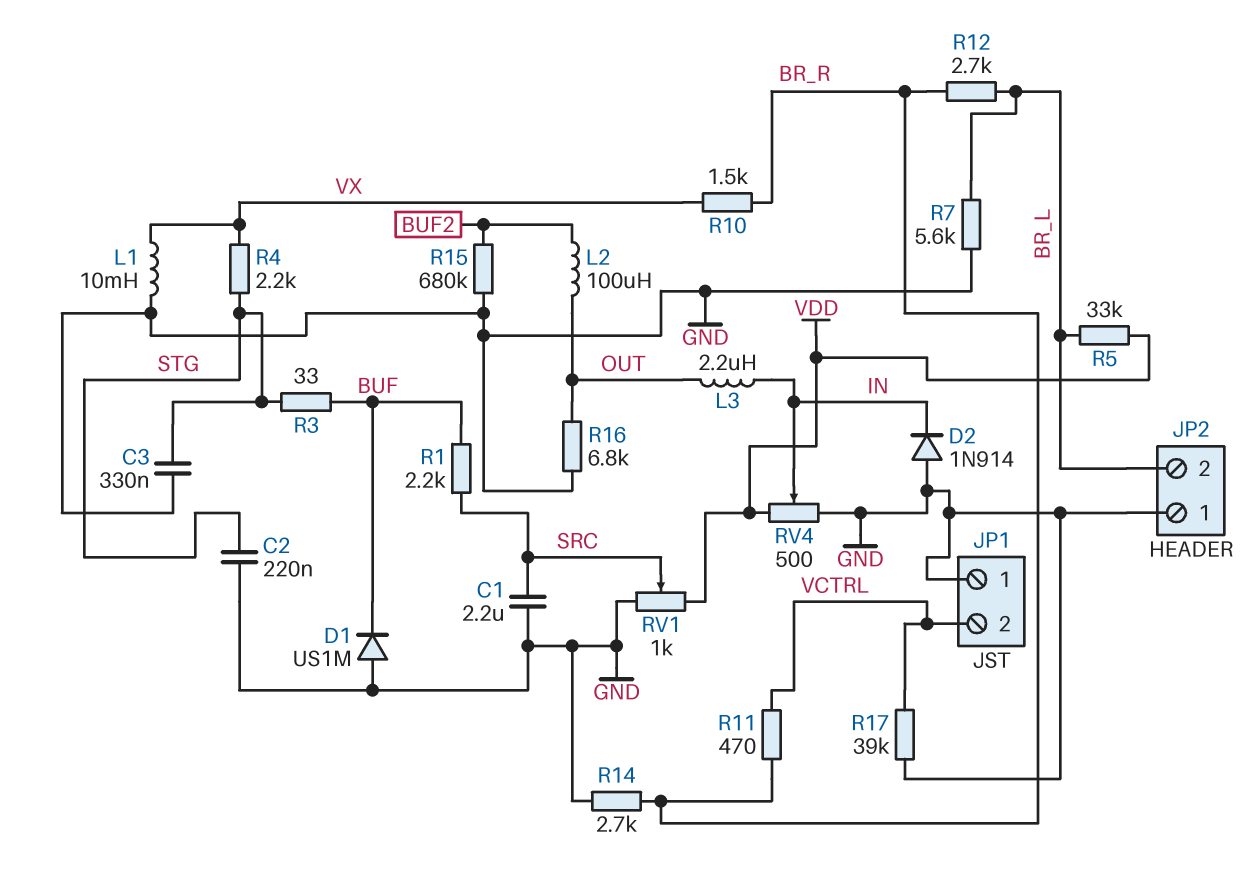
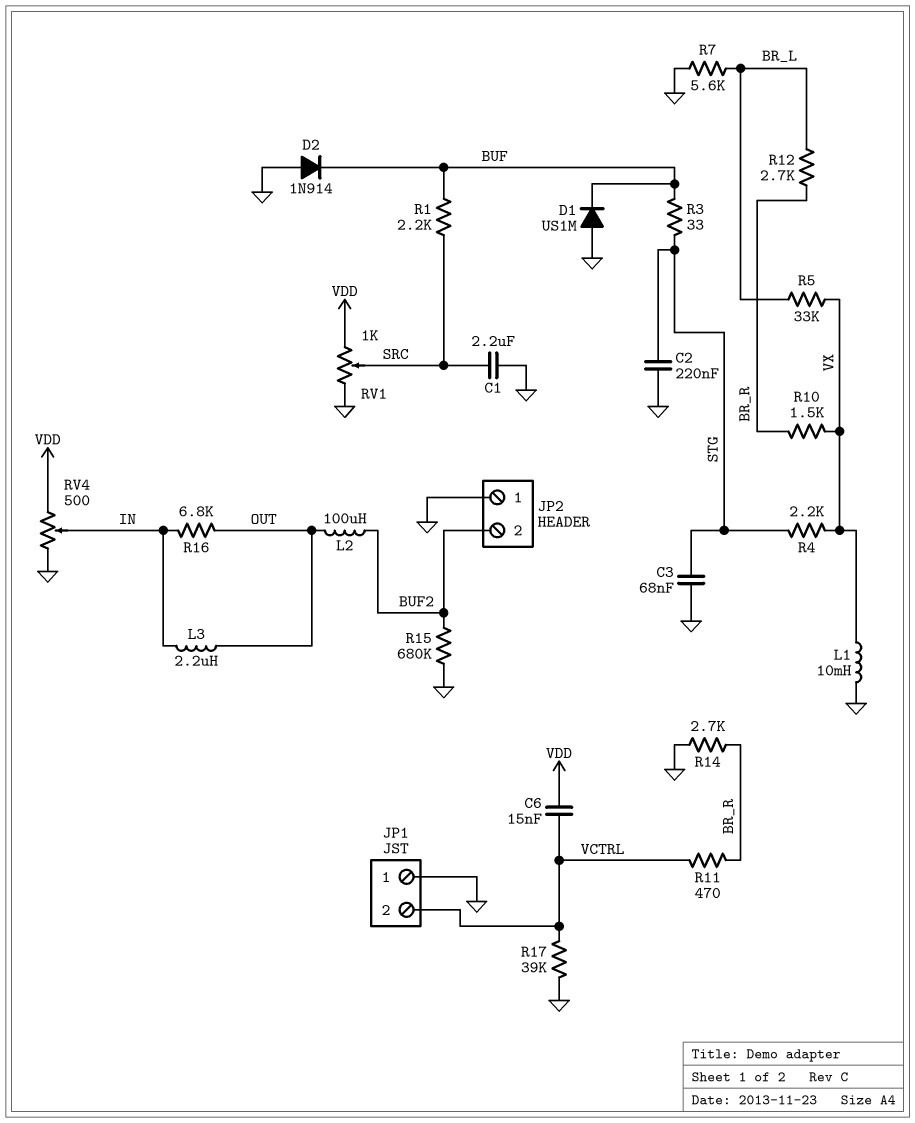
C3: 330nF (GND, STG) -> 68nF (GND, STG)
C6: none -> 15nF (VCTRL, VDD)
D2: diode 1N914 (A GND, K IN) -> diode 1N914 (A GND, K BUF)
JP2 pin 2: BR_L -> BUF2
R5: 33k (BR_L, VDD) -> 33k (BR_L, VX)
R16: 6.8k (GND, OUT) -> 6.8k (IN, OUT)

